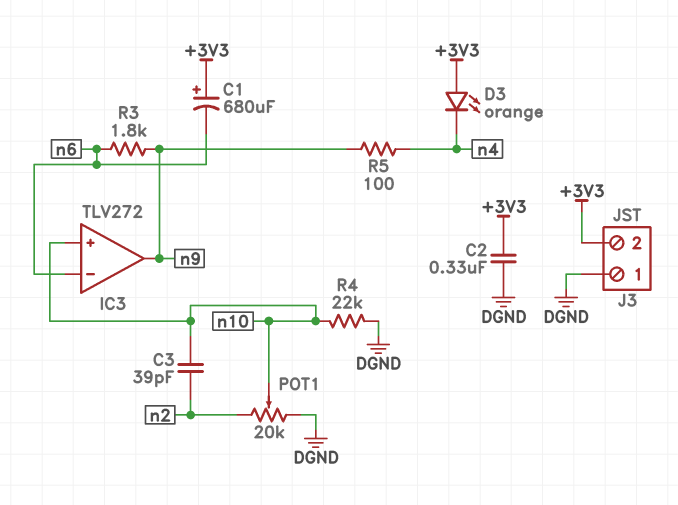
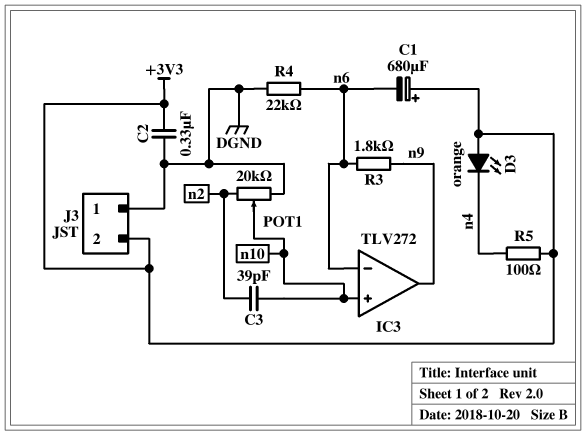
R4: 22k (DGND, n10) -> 22k (DGND, n6)
R5: 100 (n4, n9) -> 100 (+3V3, n4)

